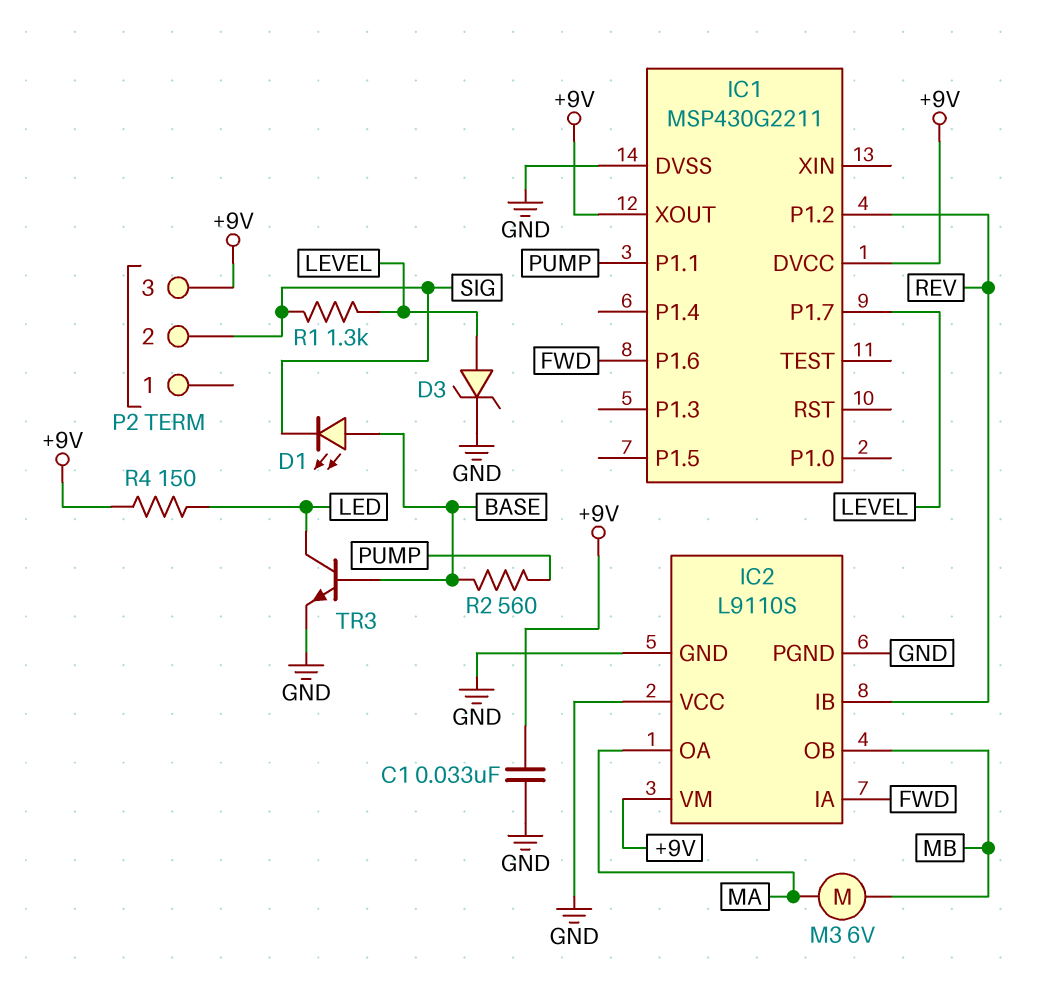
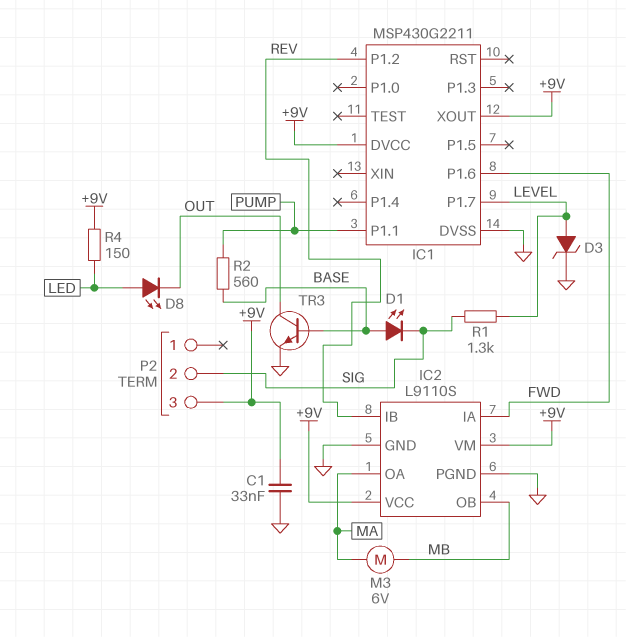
D8: none -> LED (A LED, K OUT)
IC2 pin VCC: GND -> +9V
TR3: NPN (B BASE, C LED, E GND) -> NPN (B BASE, C OUT, E GND)

